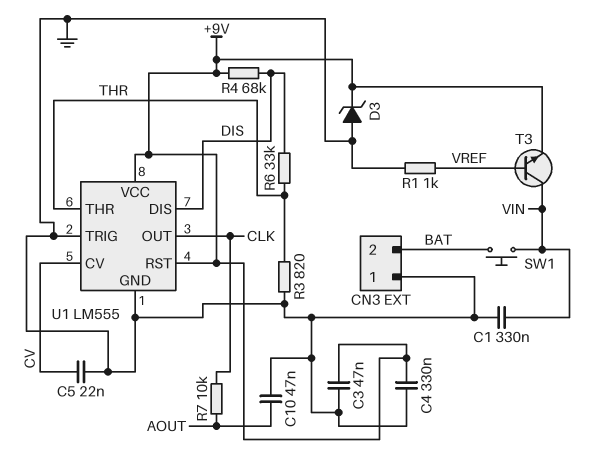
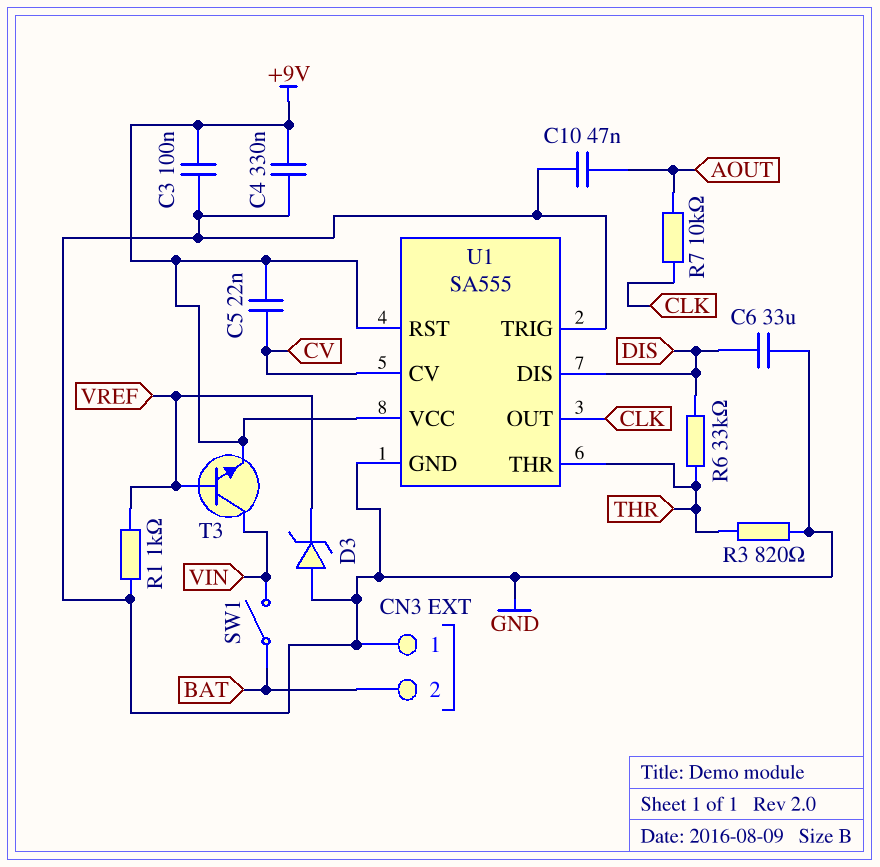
C1: 330nF (GND, VIN) -> none
C3: 47nF (+9V, GND) -> 100nF (+9V, GND)
C5: 22nF (CV, GND) -> 22nF (+9V, CV)
C6: none -> 33uF (DIS, GND)
D3: zener (A GND, K +9V) -> zener (A GND, K VREF)
R4: 68k (+9V, DIS) -> none
SW1: button (BAT, VIN) -> switch (BAT, VIN)
U1: LM555 -> SA555

